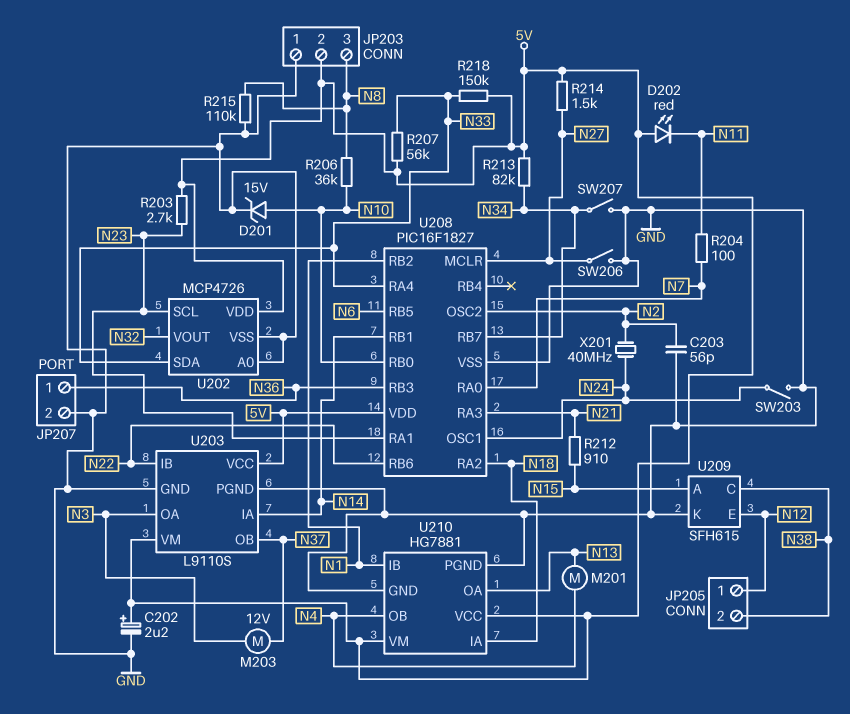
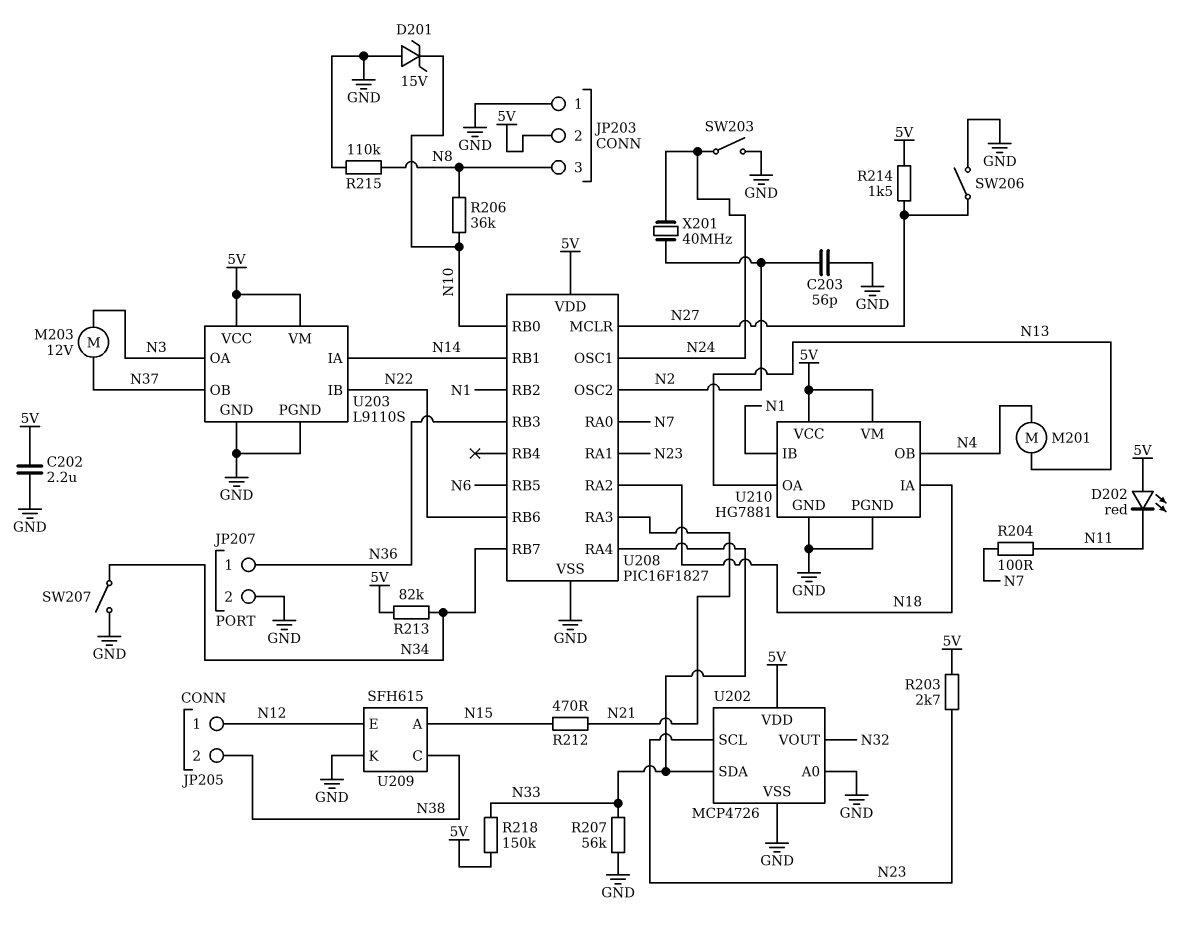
C202: 2.2uF (plus 5V, minus GND) -> 2.2uF (5V, GND)
D201: zener 15V (A N10, K GND) -> zener 15V (A GND, K N10)
R207: 56k (5V, N33) -> 56k (GND, N33)
R212: 910 (N15, N21) -> 470 (N15, N21)

